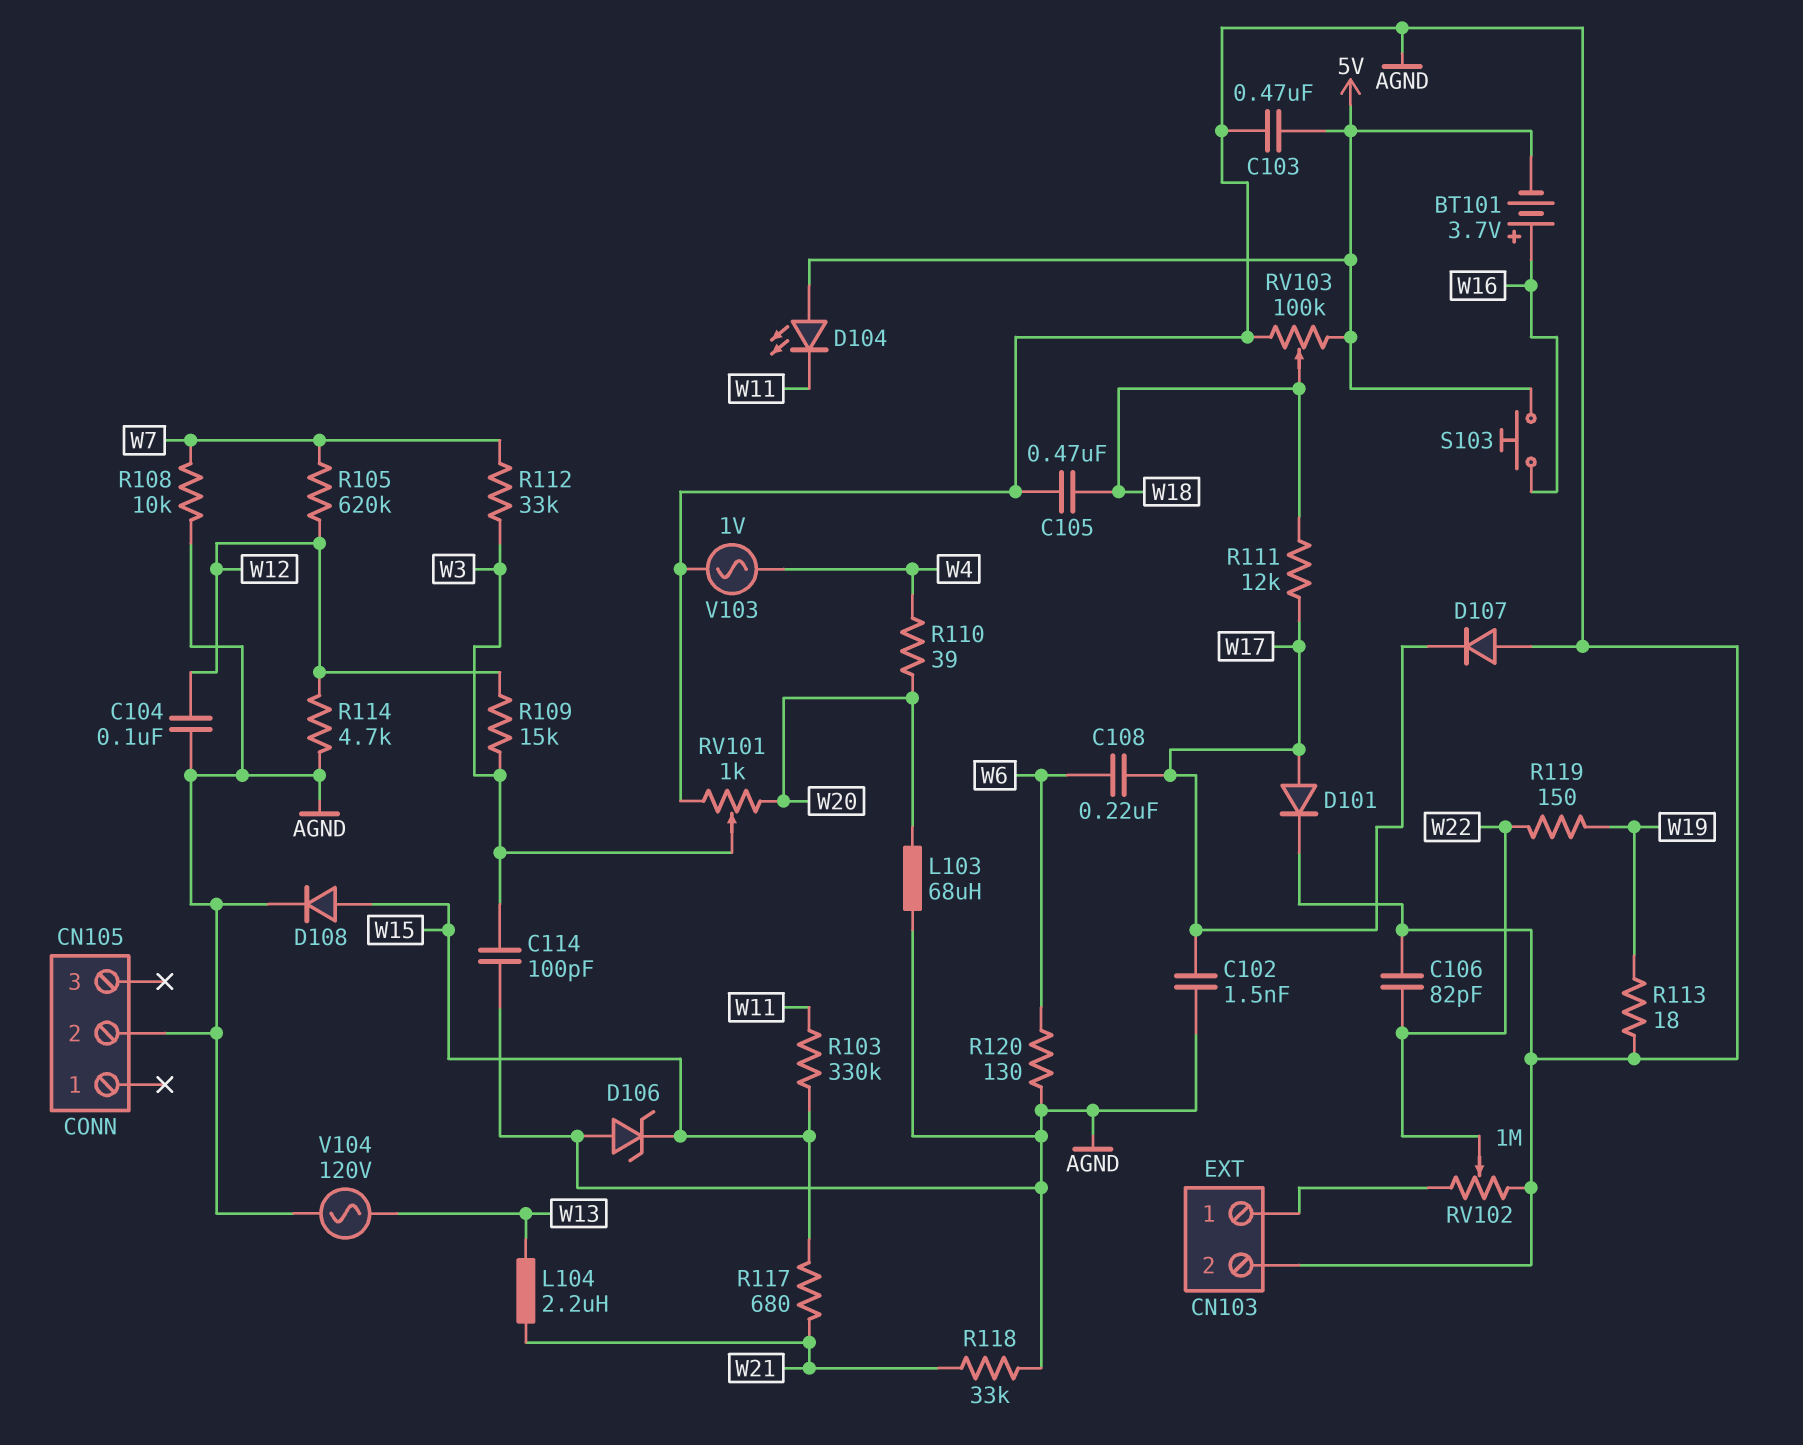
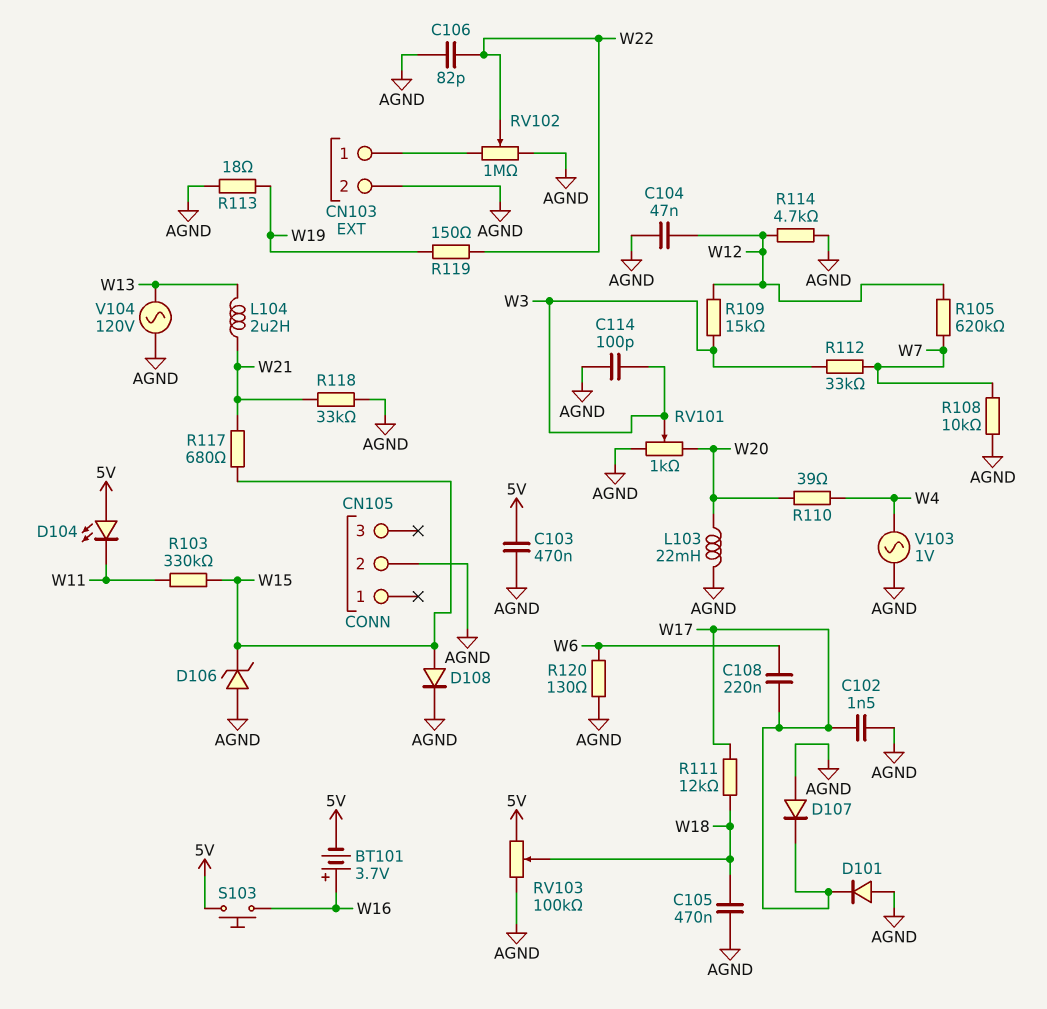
C104: 100nF (AGND, W12) -> 47nF (AGND, W12)
D101: diode (A W17, K AGND) -> diode (A AGND, K W17)
L103: 68uH (AGND, W20) -> 22mH (AGND, W20)

